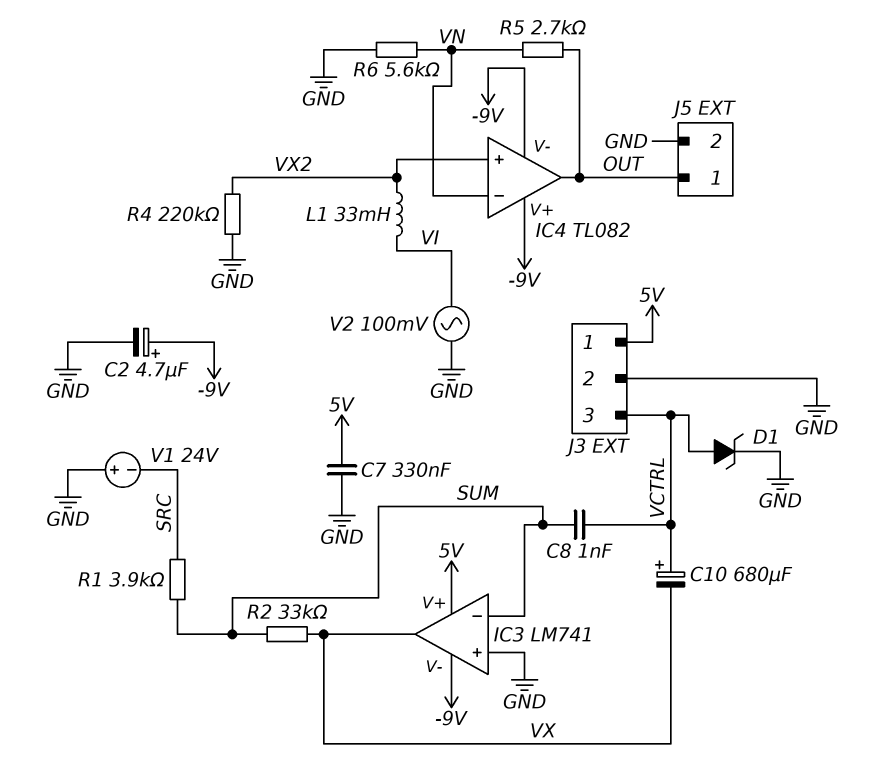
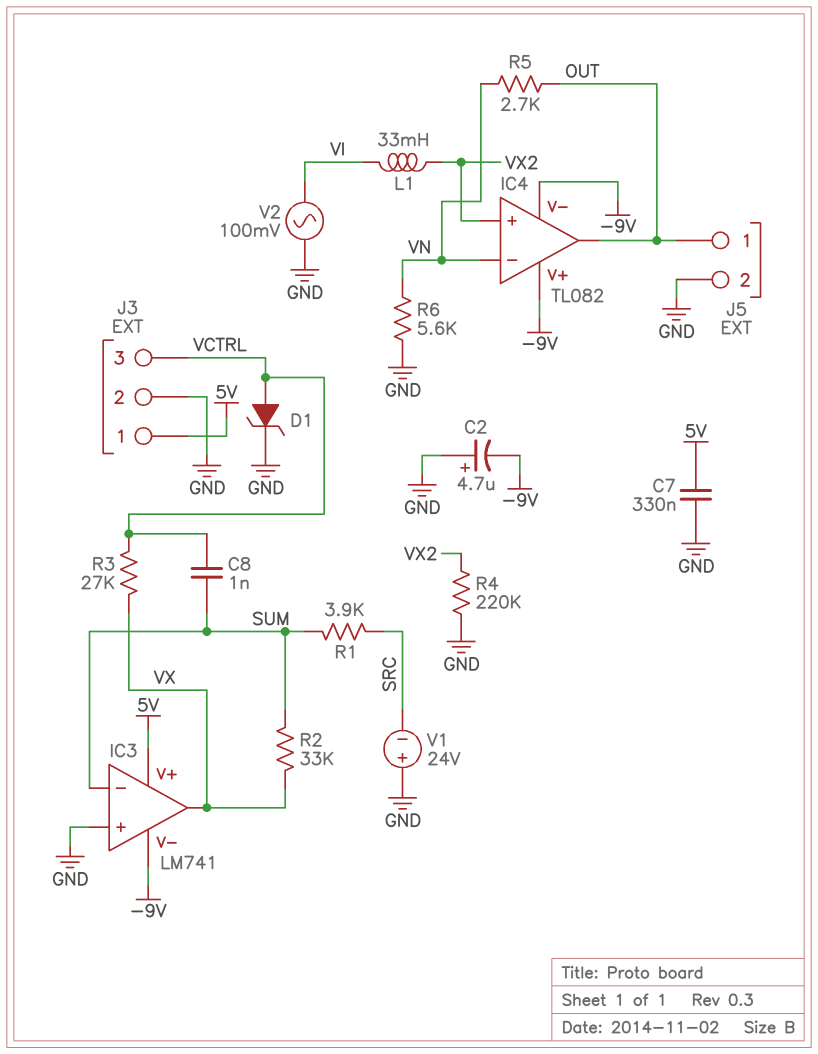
C2: 4.7uF (plus -9V, minus GND) -> 4.7uF (plus GND, minus -9V)
C10: 680uF (plus VCTRL, minus VX) -> none
R3: none -> 27k (VCTRL, VX)

